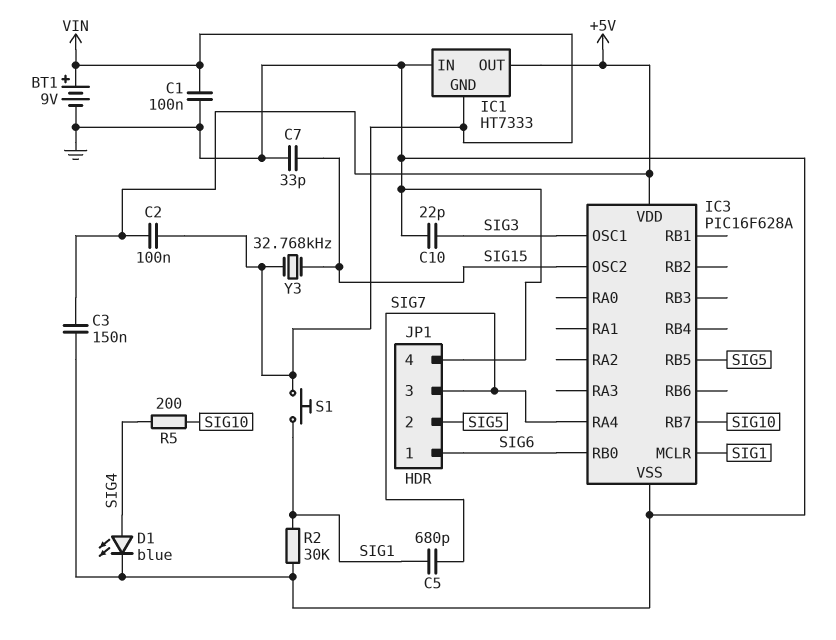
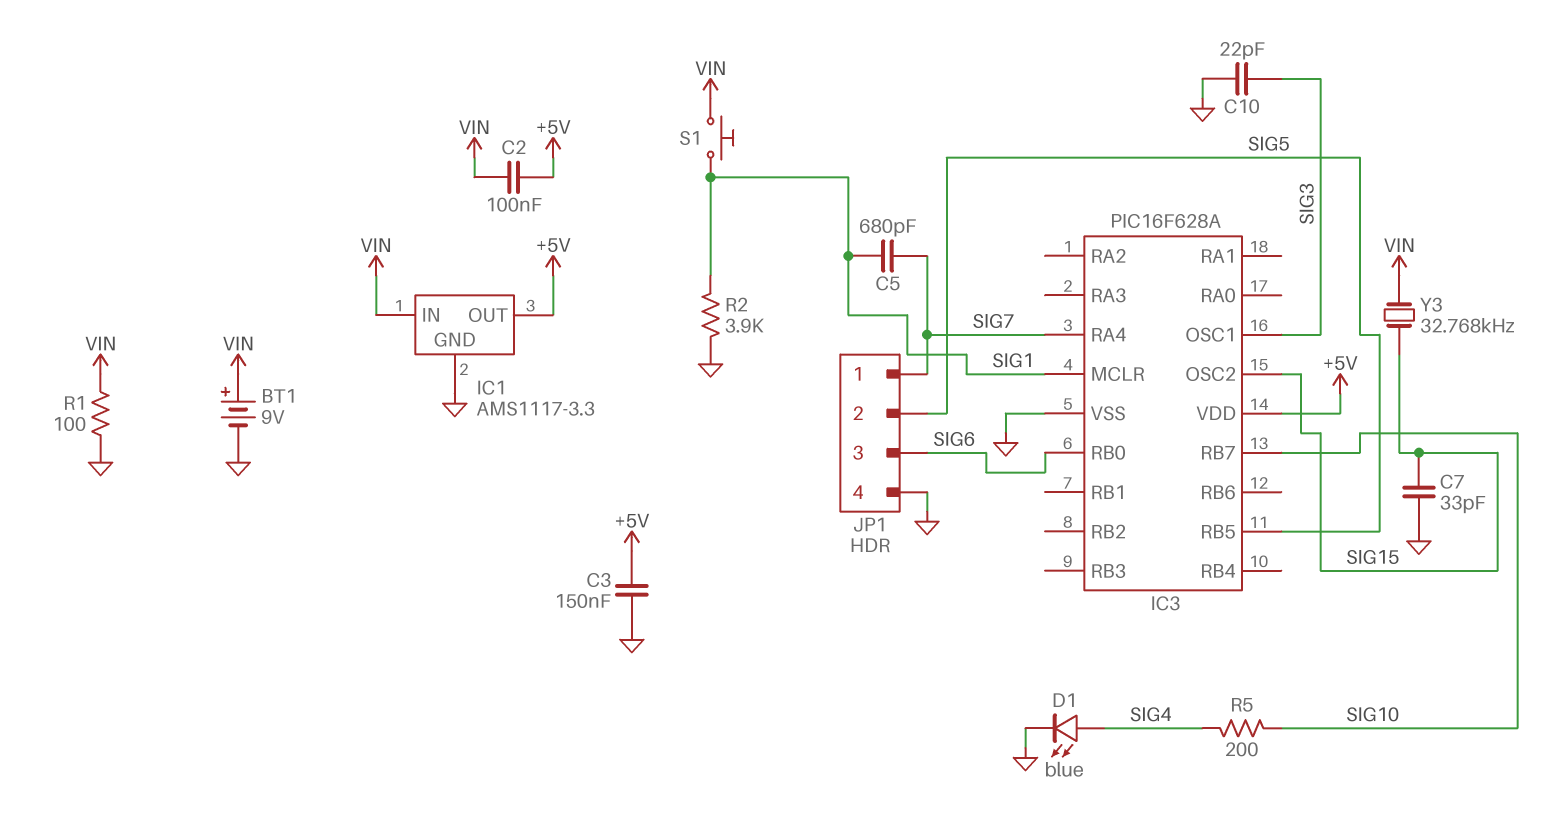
C1: 100nF (GND, VIN) -> none
IC1: HT7333 -> AMS1117-3.3
IC1 pin GND: VIN -> GND
IC1 pin IN: GND -> VIN
JP1 pin 1: SIG6 -> SIG7
JP1 pin 3: SIG7 -> SIG6
R1: none -> 100 (GND, VIN)
R2: 30k (GND, SIG1) -> 3.9k (GND, SIG1)

